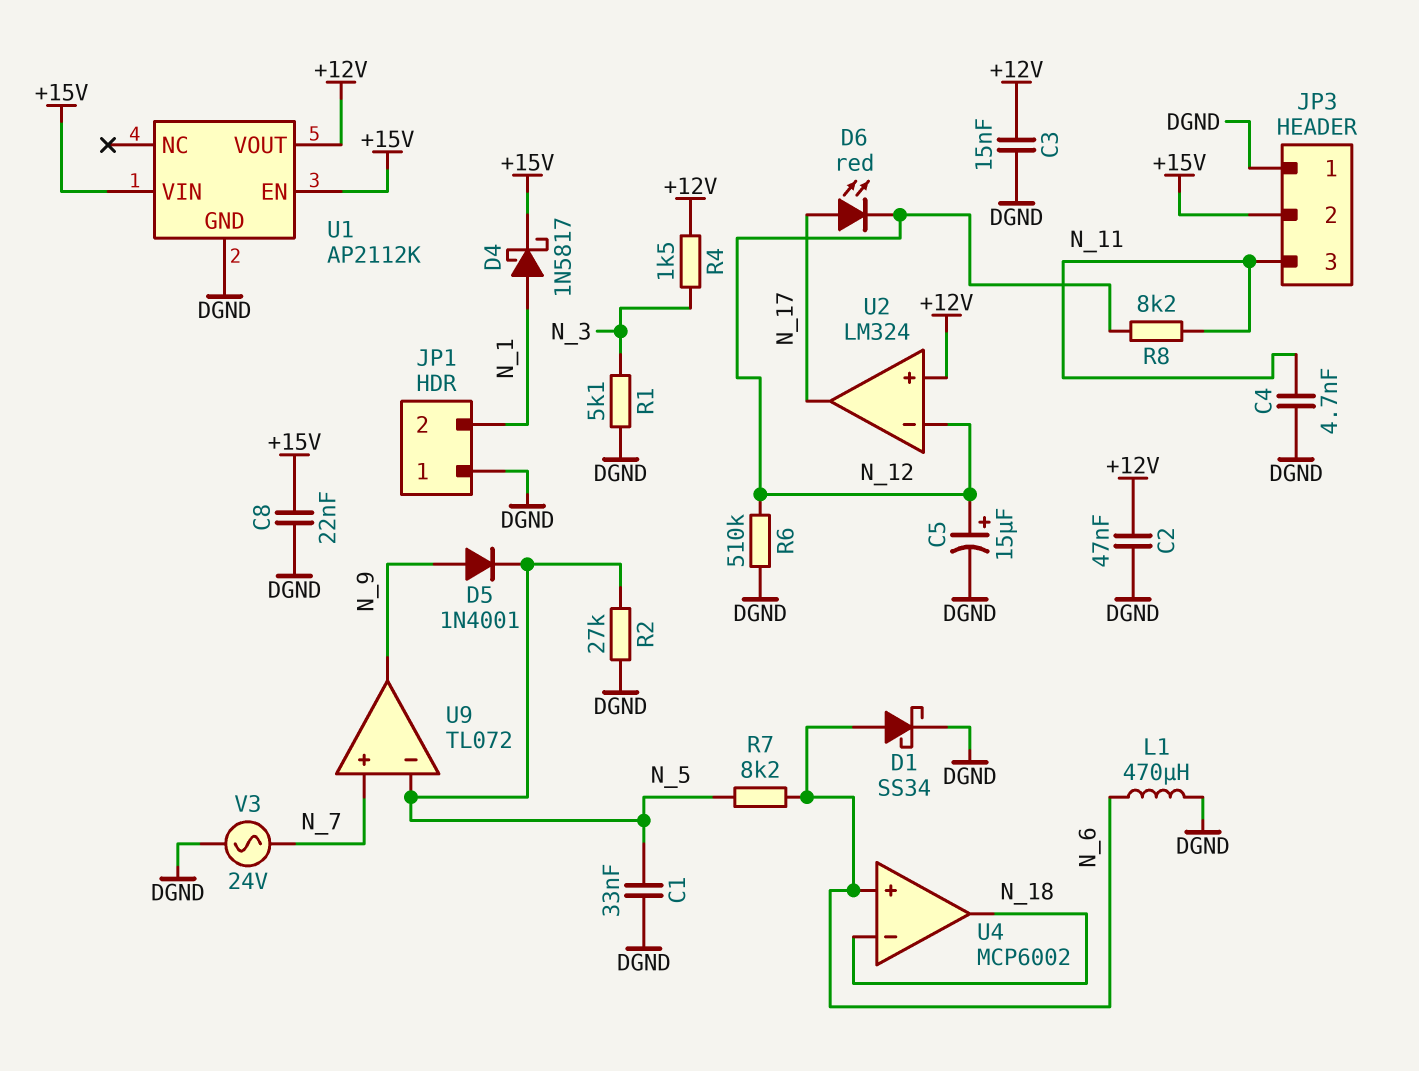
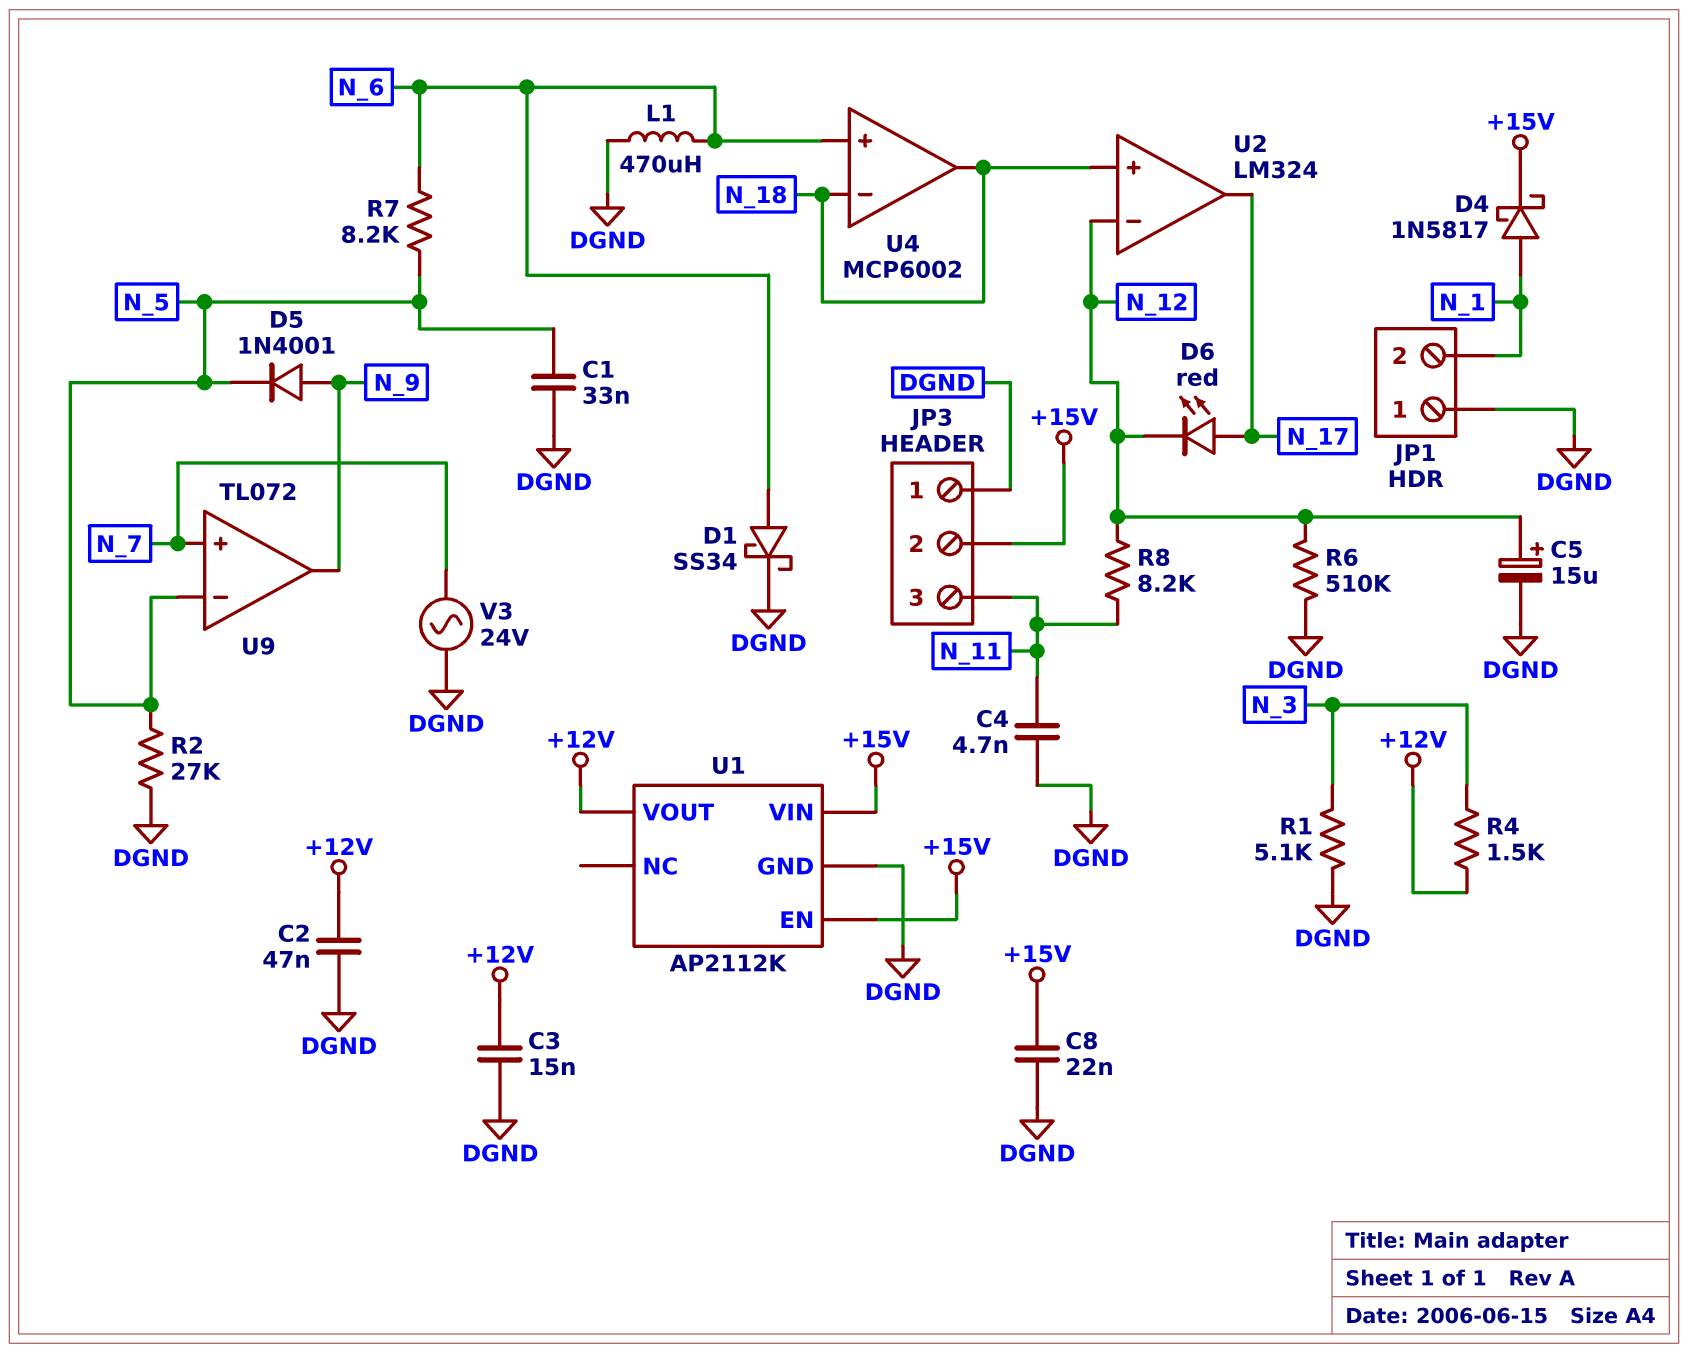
U2 pin in+: +12V -> N_18

